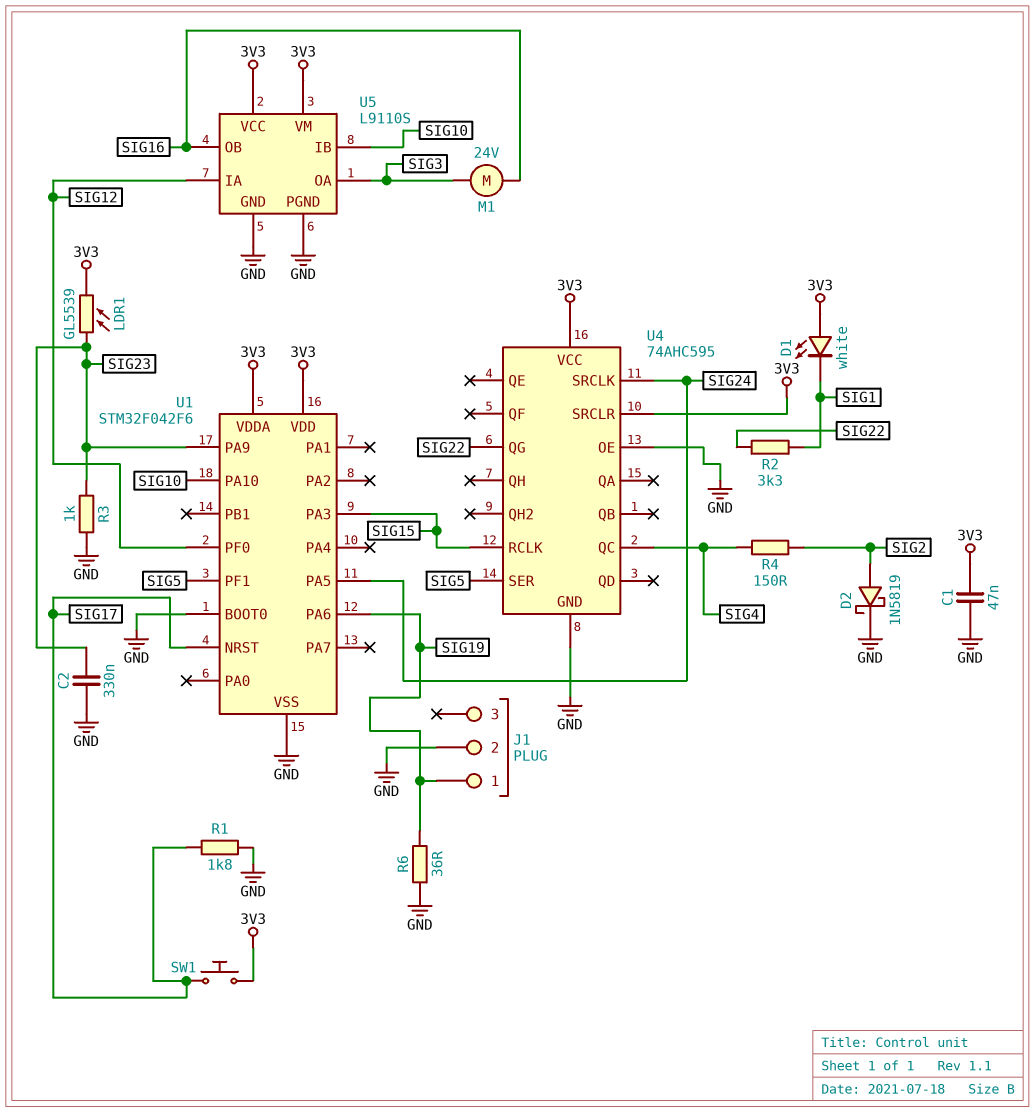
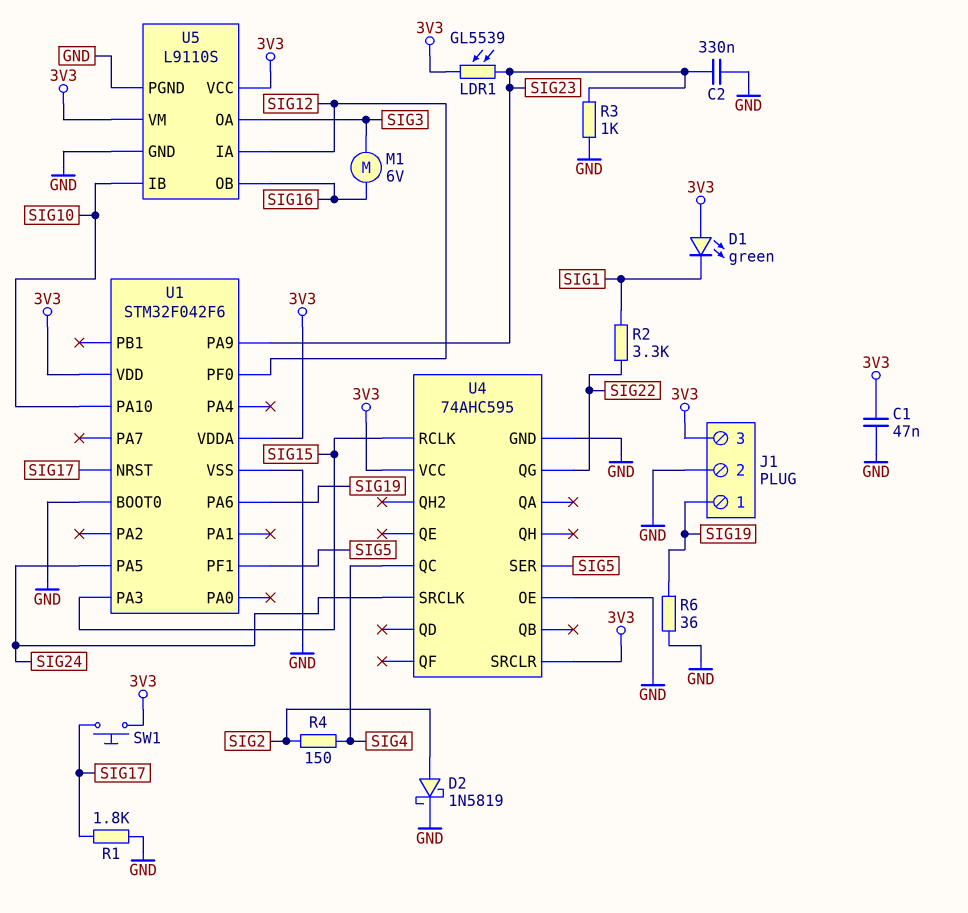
D1: LED white (A 3V3, K SIG1) -> LED green (A 3V3, K SIG1)
J1 pin 3: none -> 3V3
M1: motor 24V (SIG3, SIG16) -> motor 6V (SIG3, SIG16)

